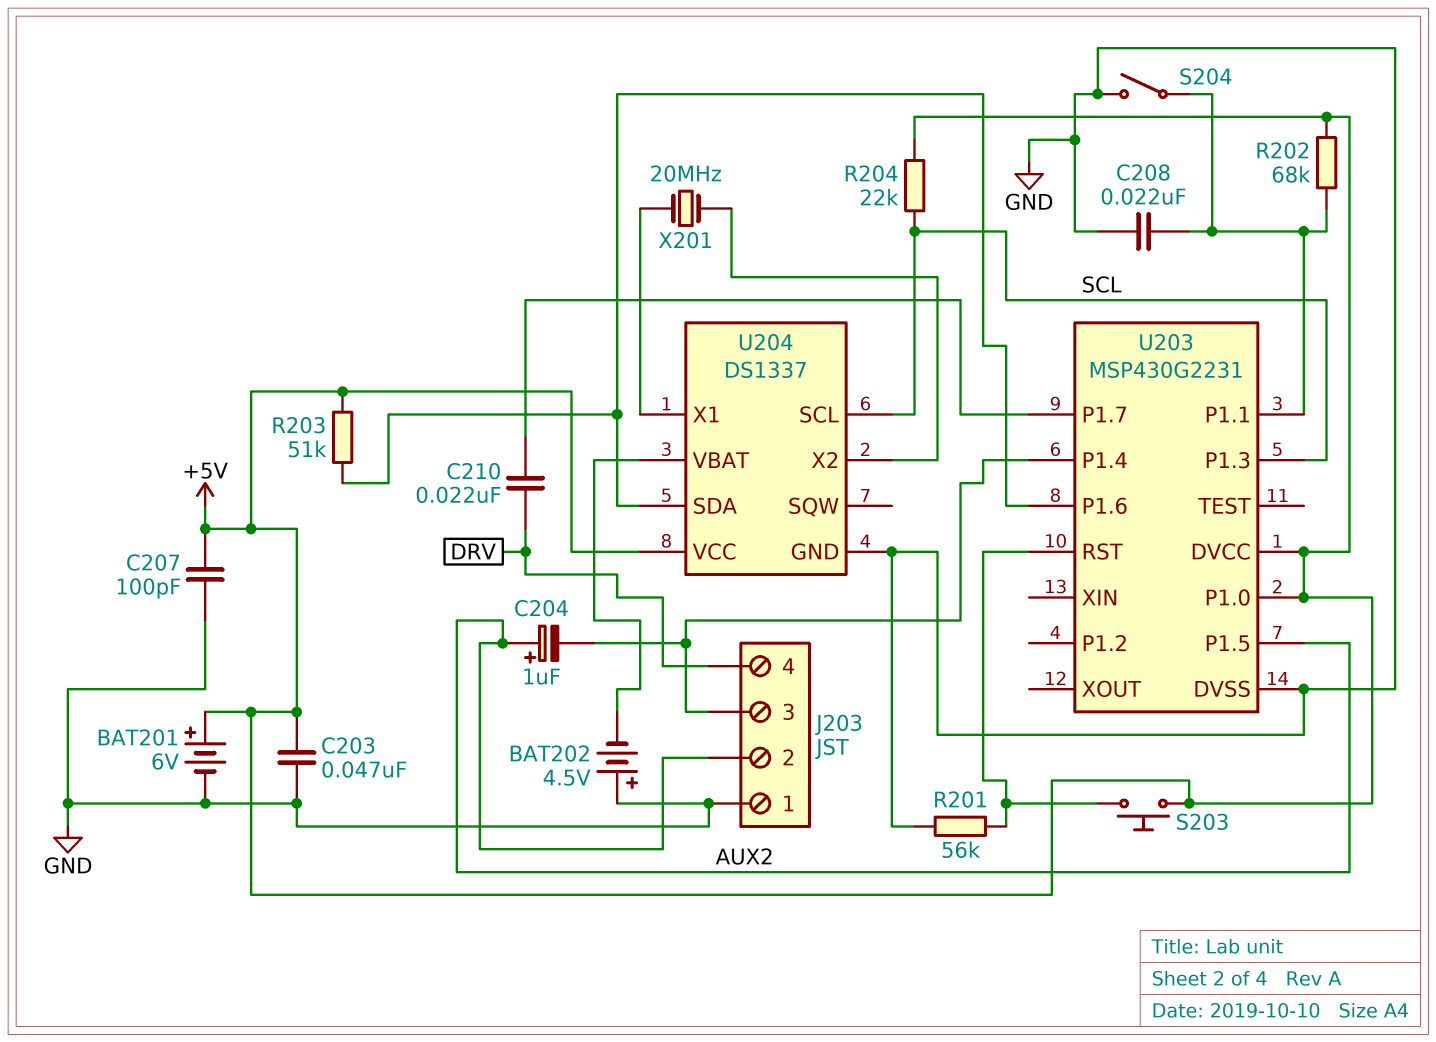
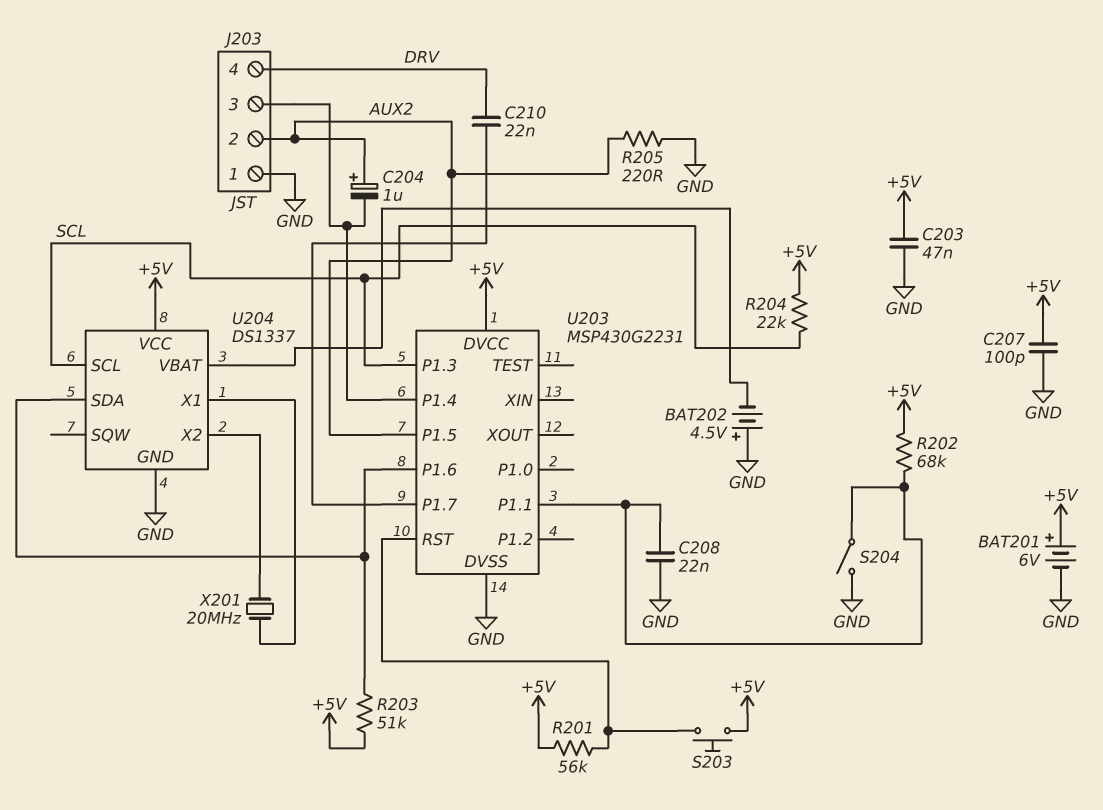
R201: 56k (GND, U203/RST) -> 56k (+5V, U203/RST)
R205: none -> 220 (AUX2, GND)
U203 pin P1.0: +5V -> none

